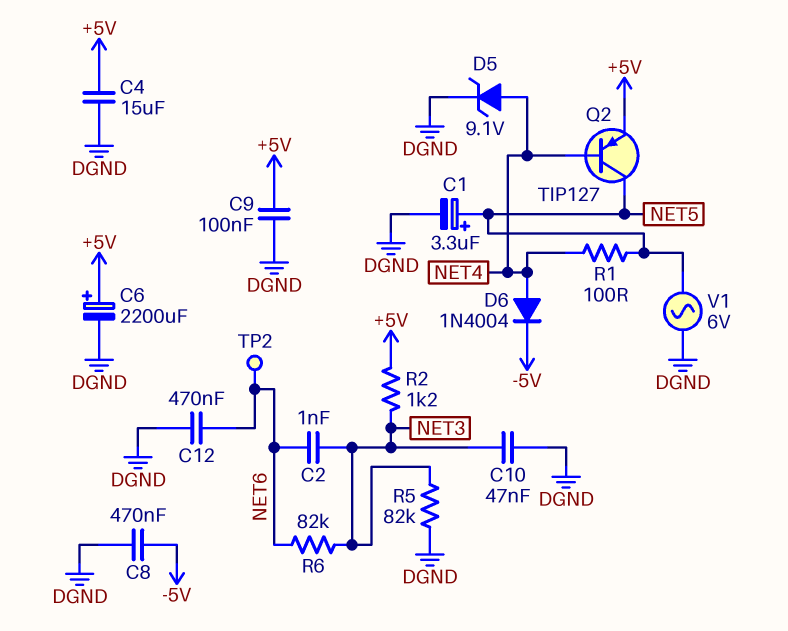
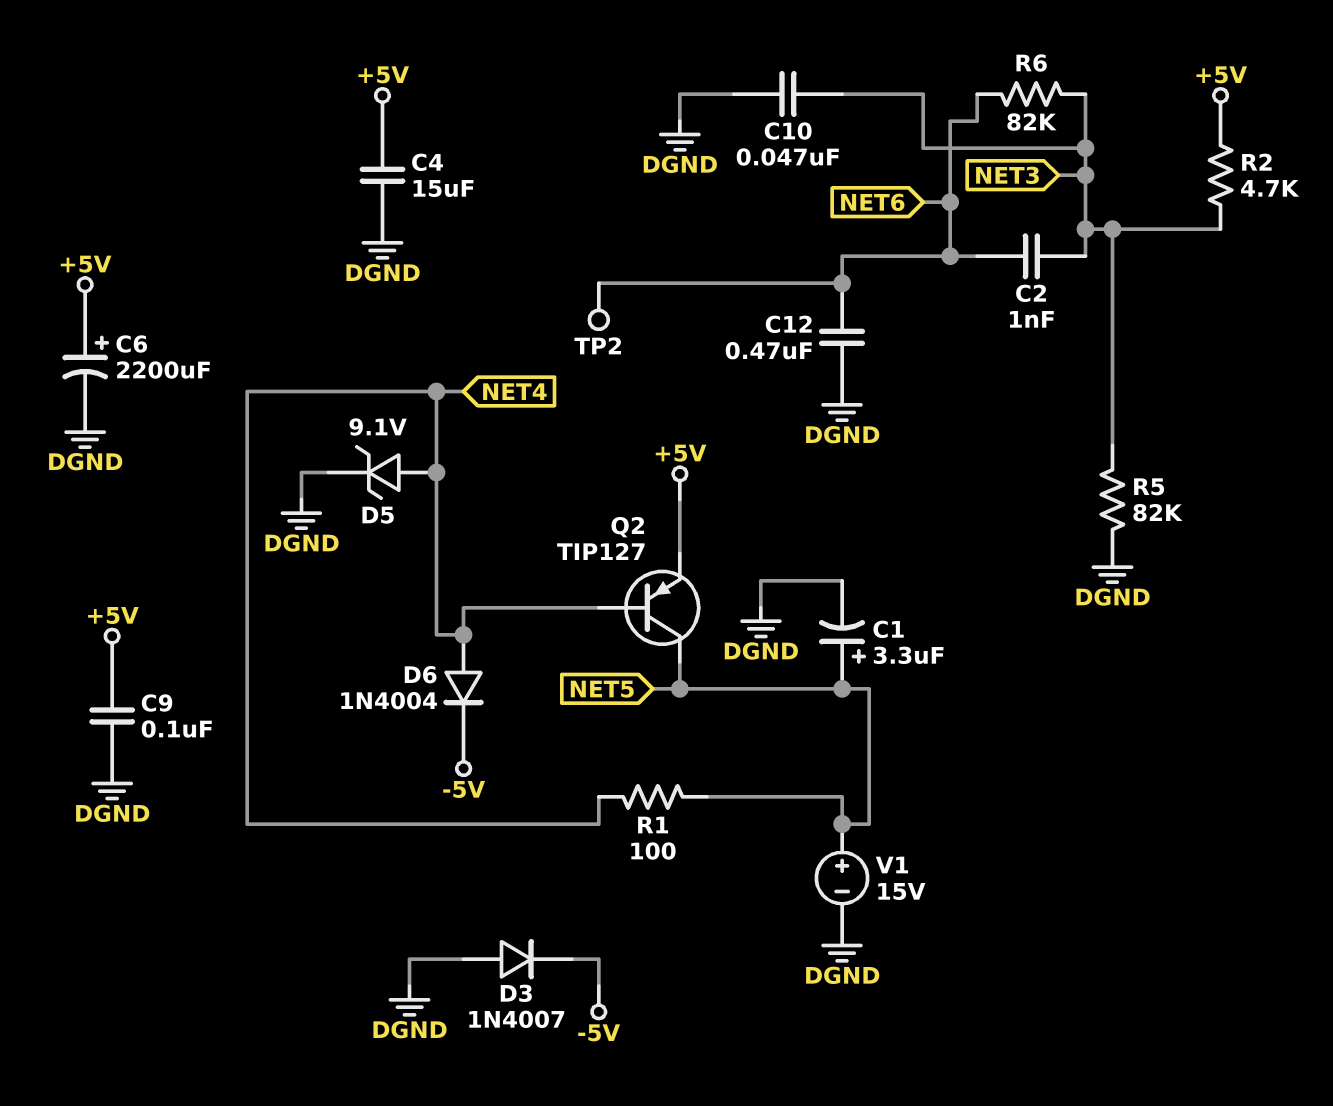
C8: 470nF (-5V, DGND) -> none
D3: none -> diode 1N4007 (A DGND, K -5V)
R2: 1.2k (+5V, NET3) -> 4.7k (+5V, NET3)
V1: AC 6V (DGND, NET5) -> 15V (plus NET5, minus DGND)

